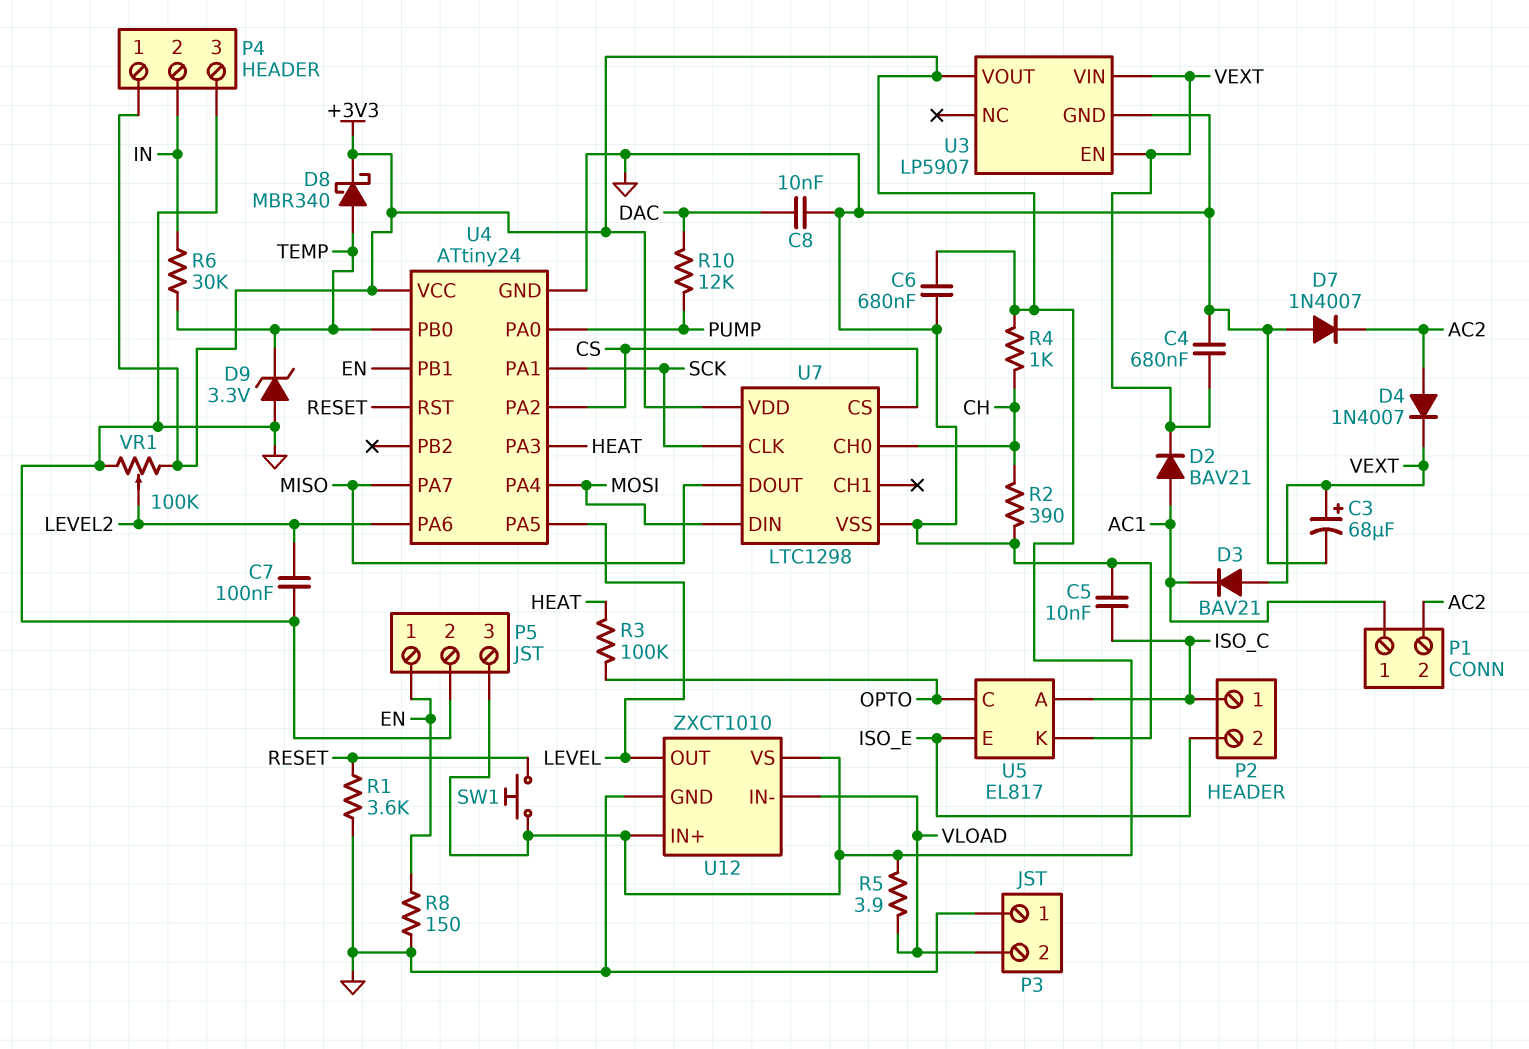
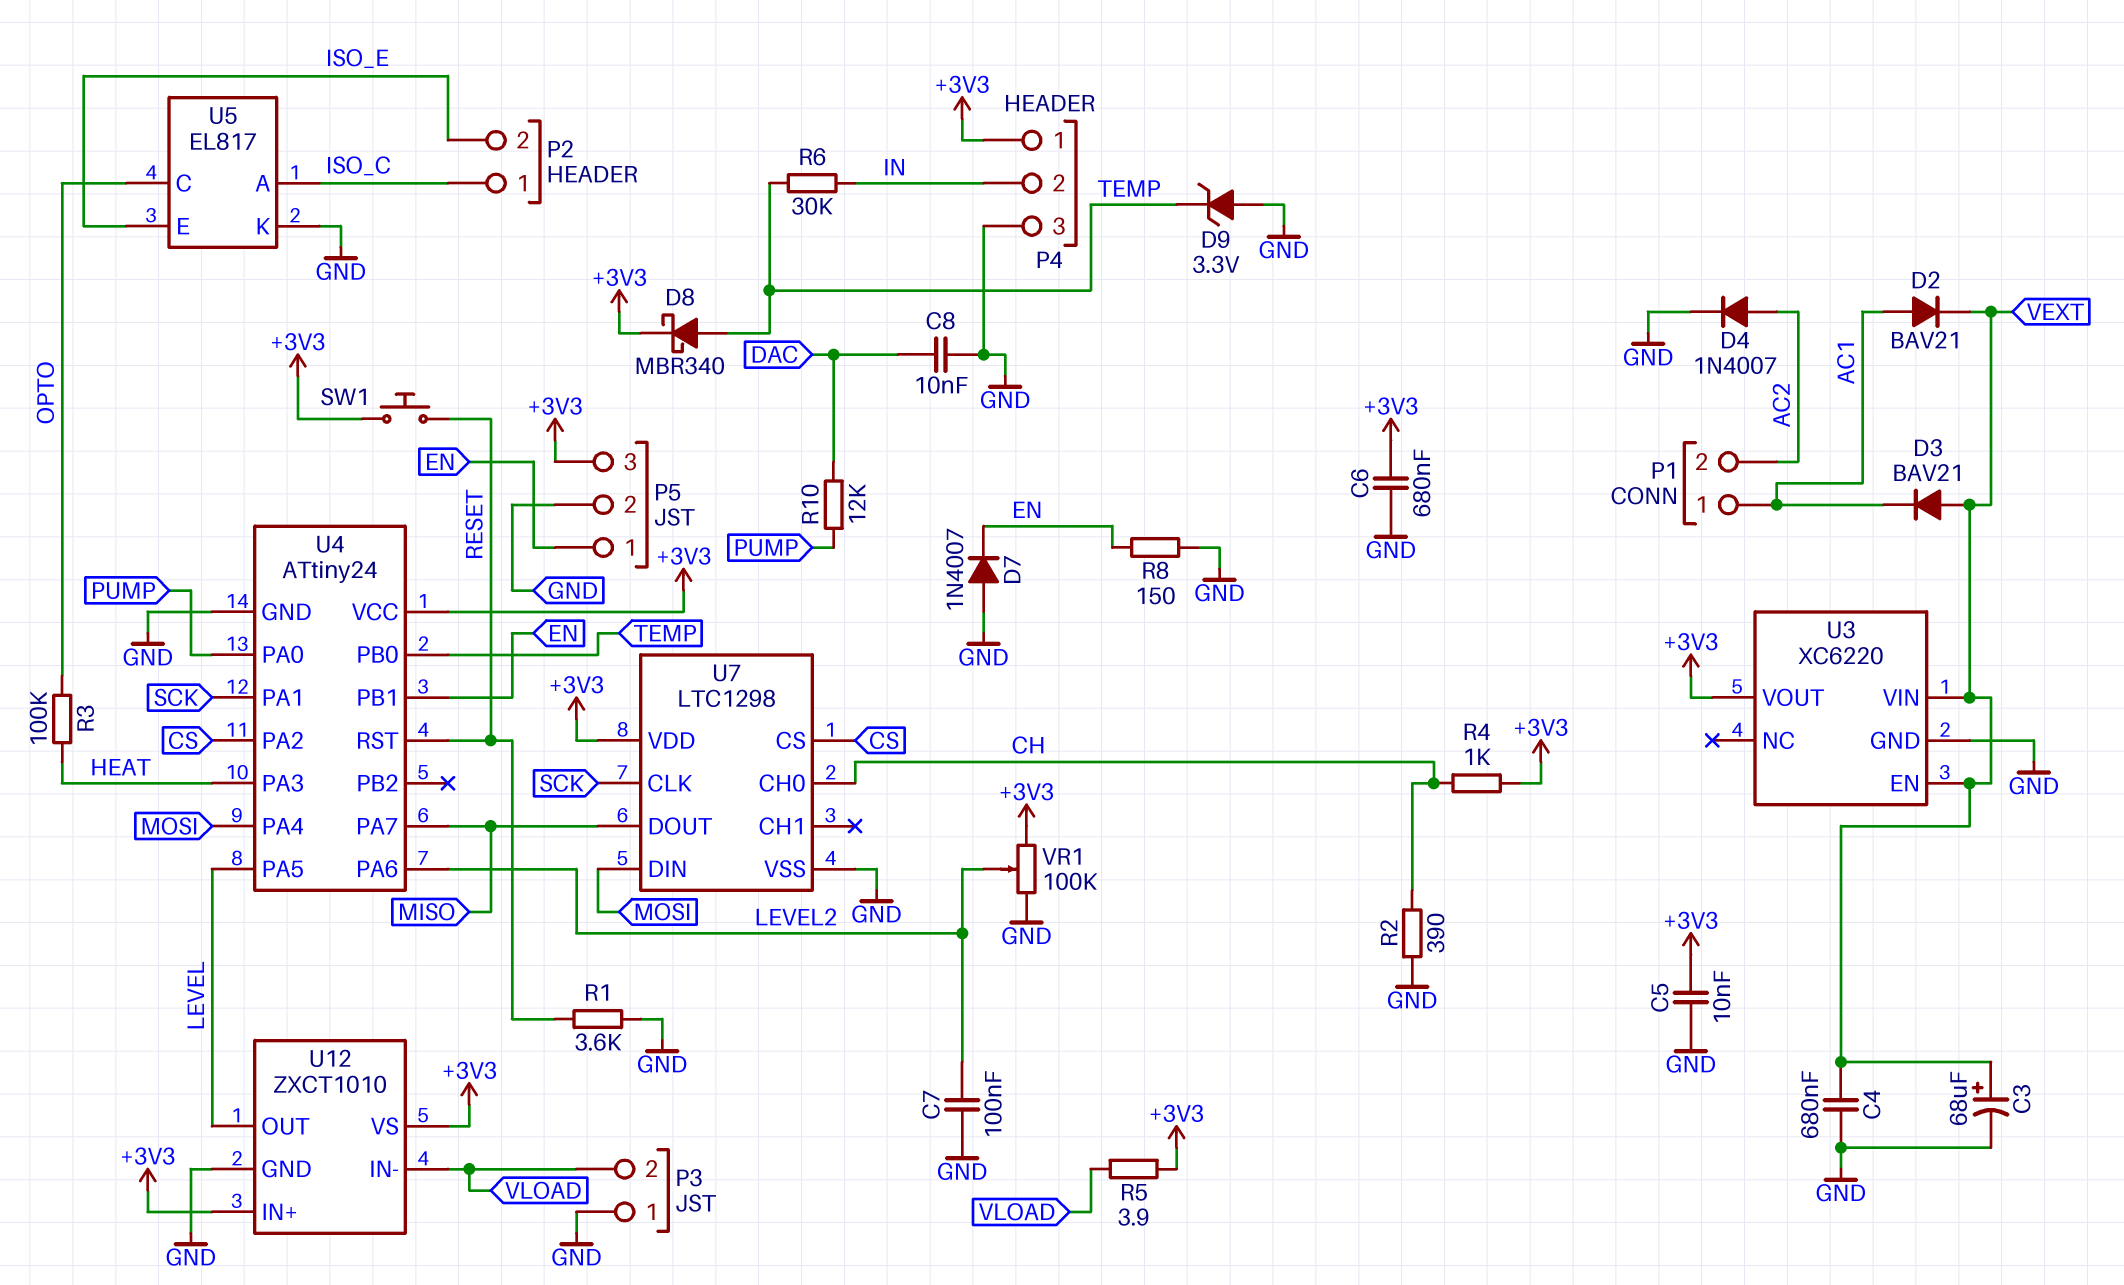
C5: 10nF (GND, ISO_C) -> 10nF (+3V3, GND)
D4: diode 1N4007 (A AC2, K VEXT) -> diode 1N4007 (A AC2, K GND)
D7: diode 1N4007 (A GND, K AC2) -> diode 1N4007 (A GND, K EN)
U3: LP5907 -> XC6220

